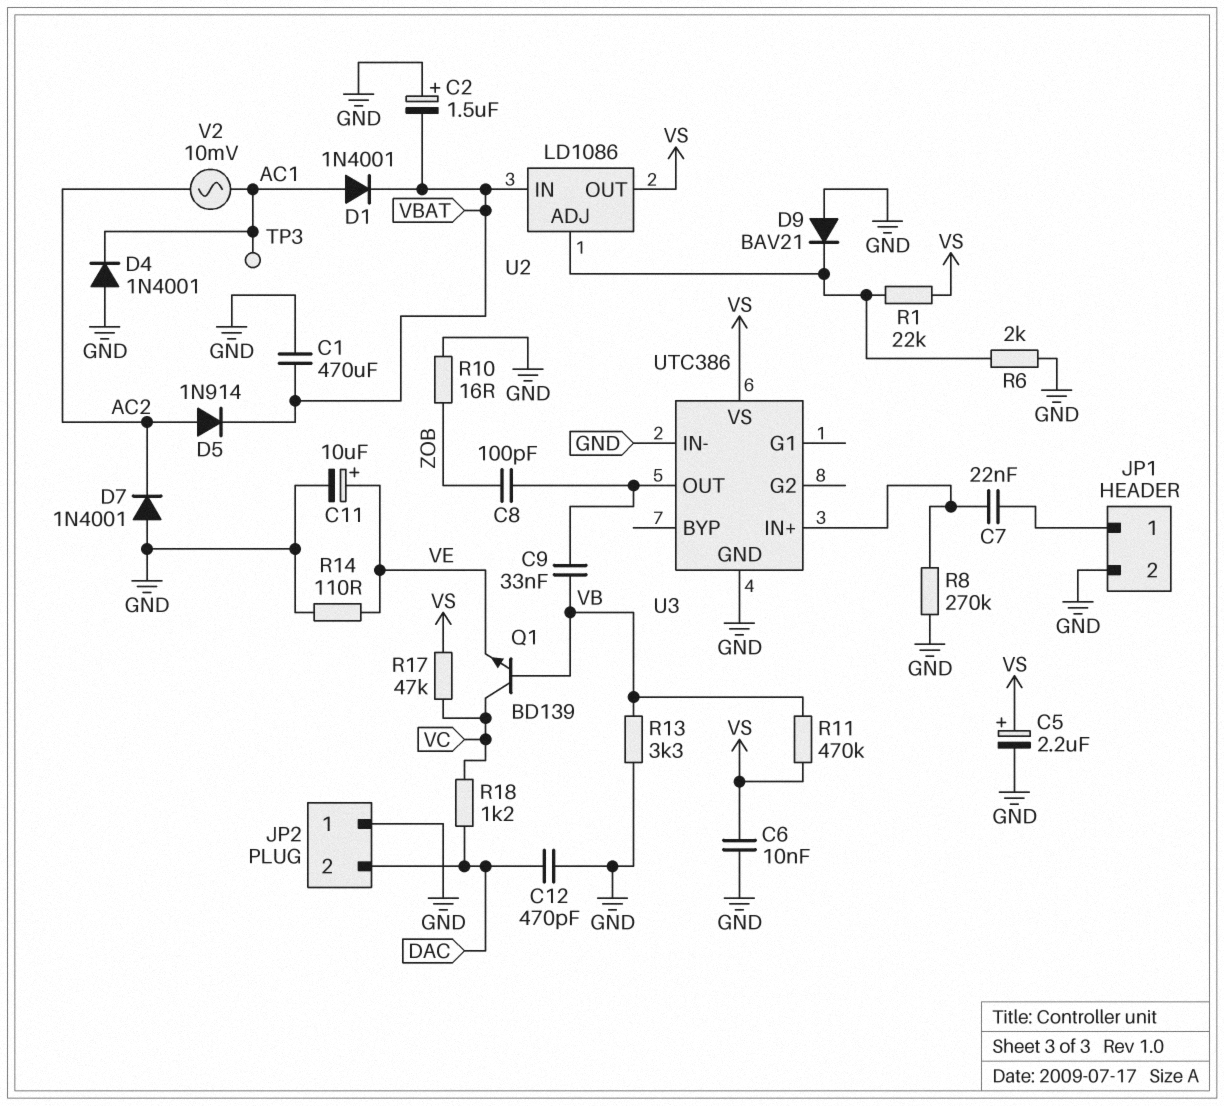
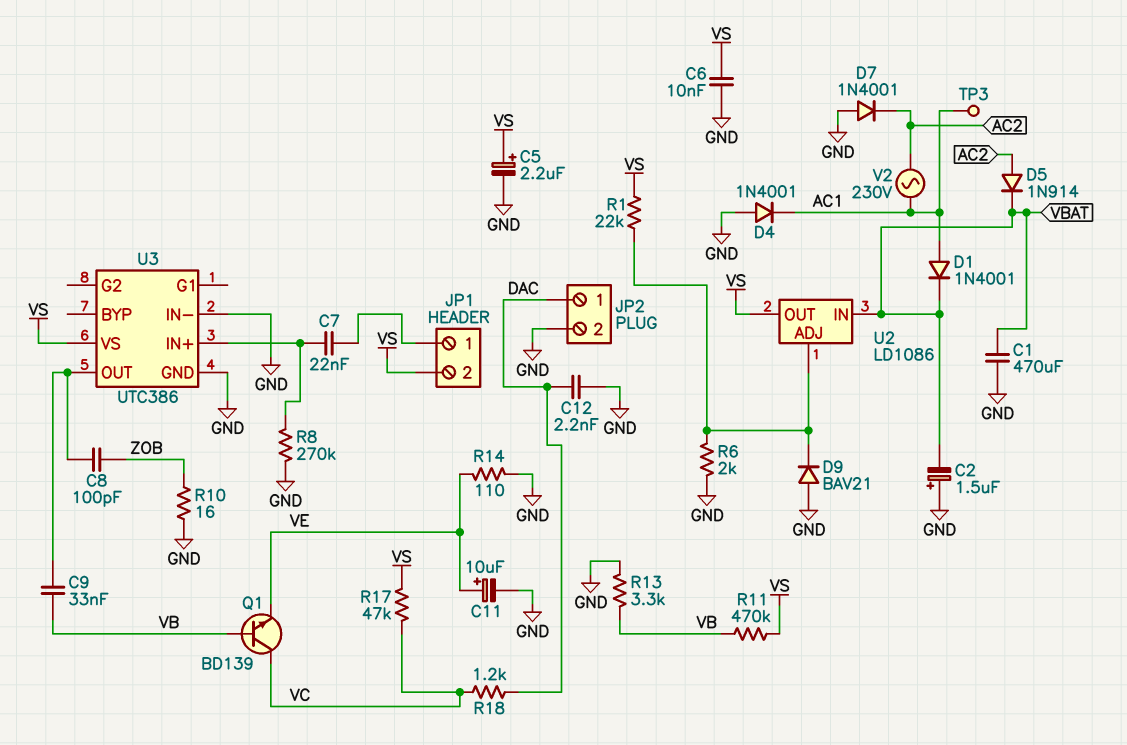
C12: 470pF (DAC, GND) -> 2.2nF (DAC, GND)
JP1 pin 2: GND -> VS
JP2 pin 1: GND -> DAC
JP2 pin 2: DAC -> GND
V2: AC 10mV (AC1, AC2) -> AC 230V (AC1, AC2)

